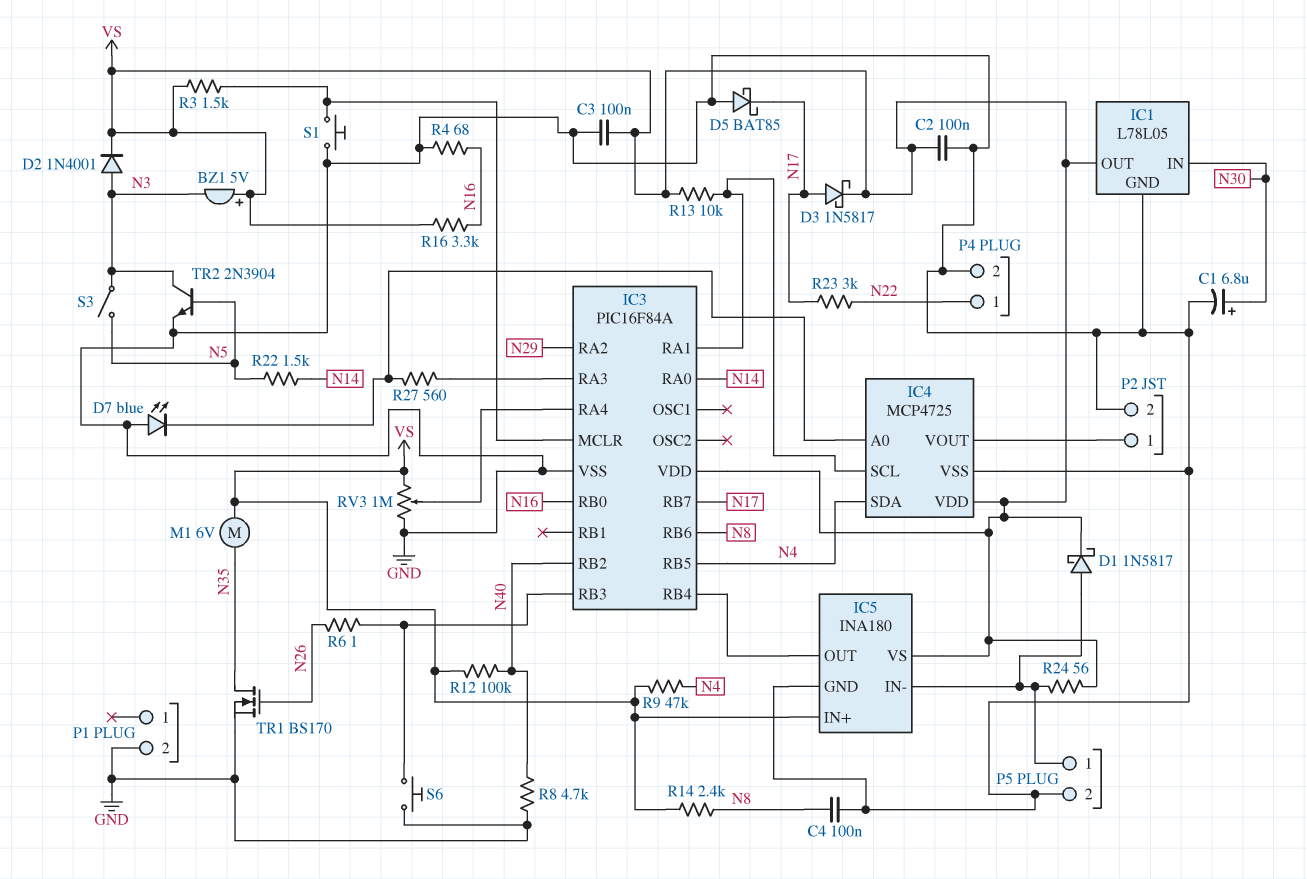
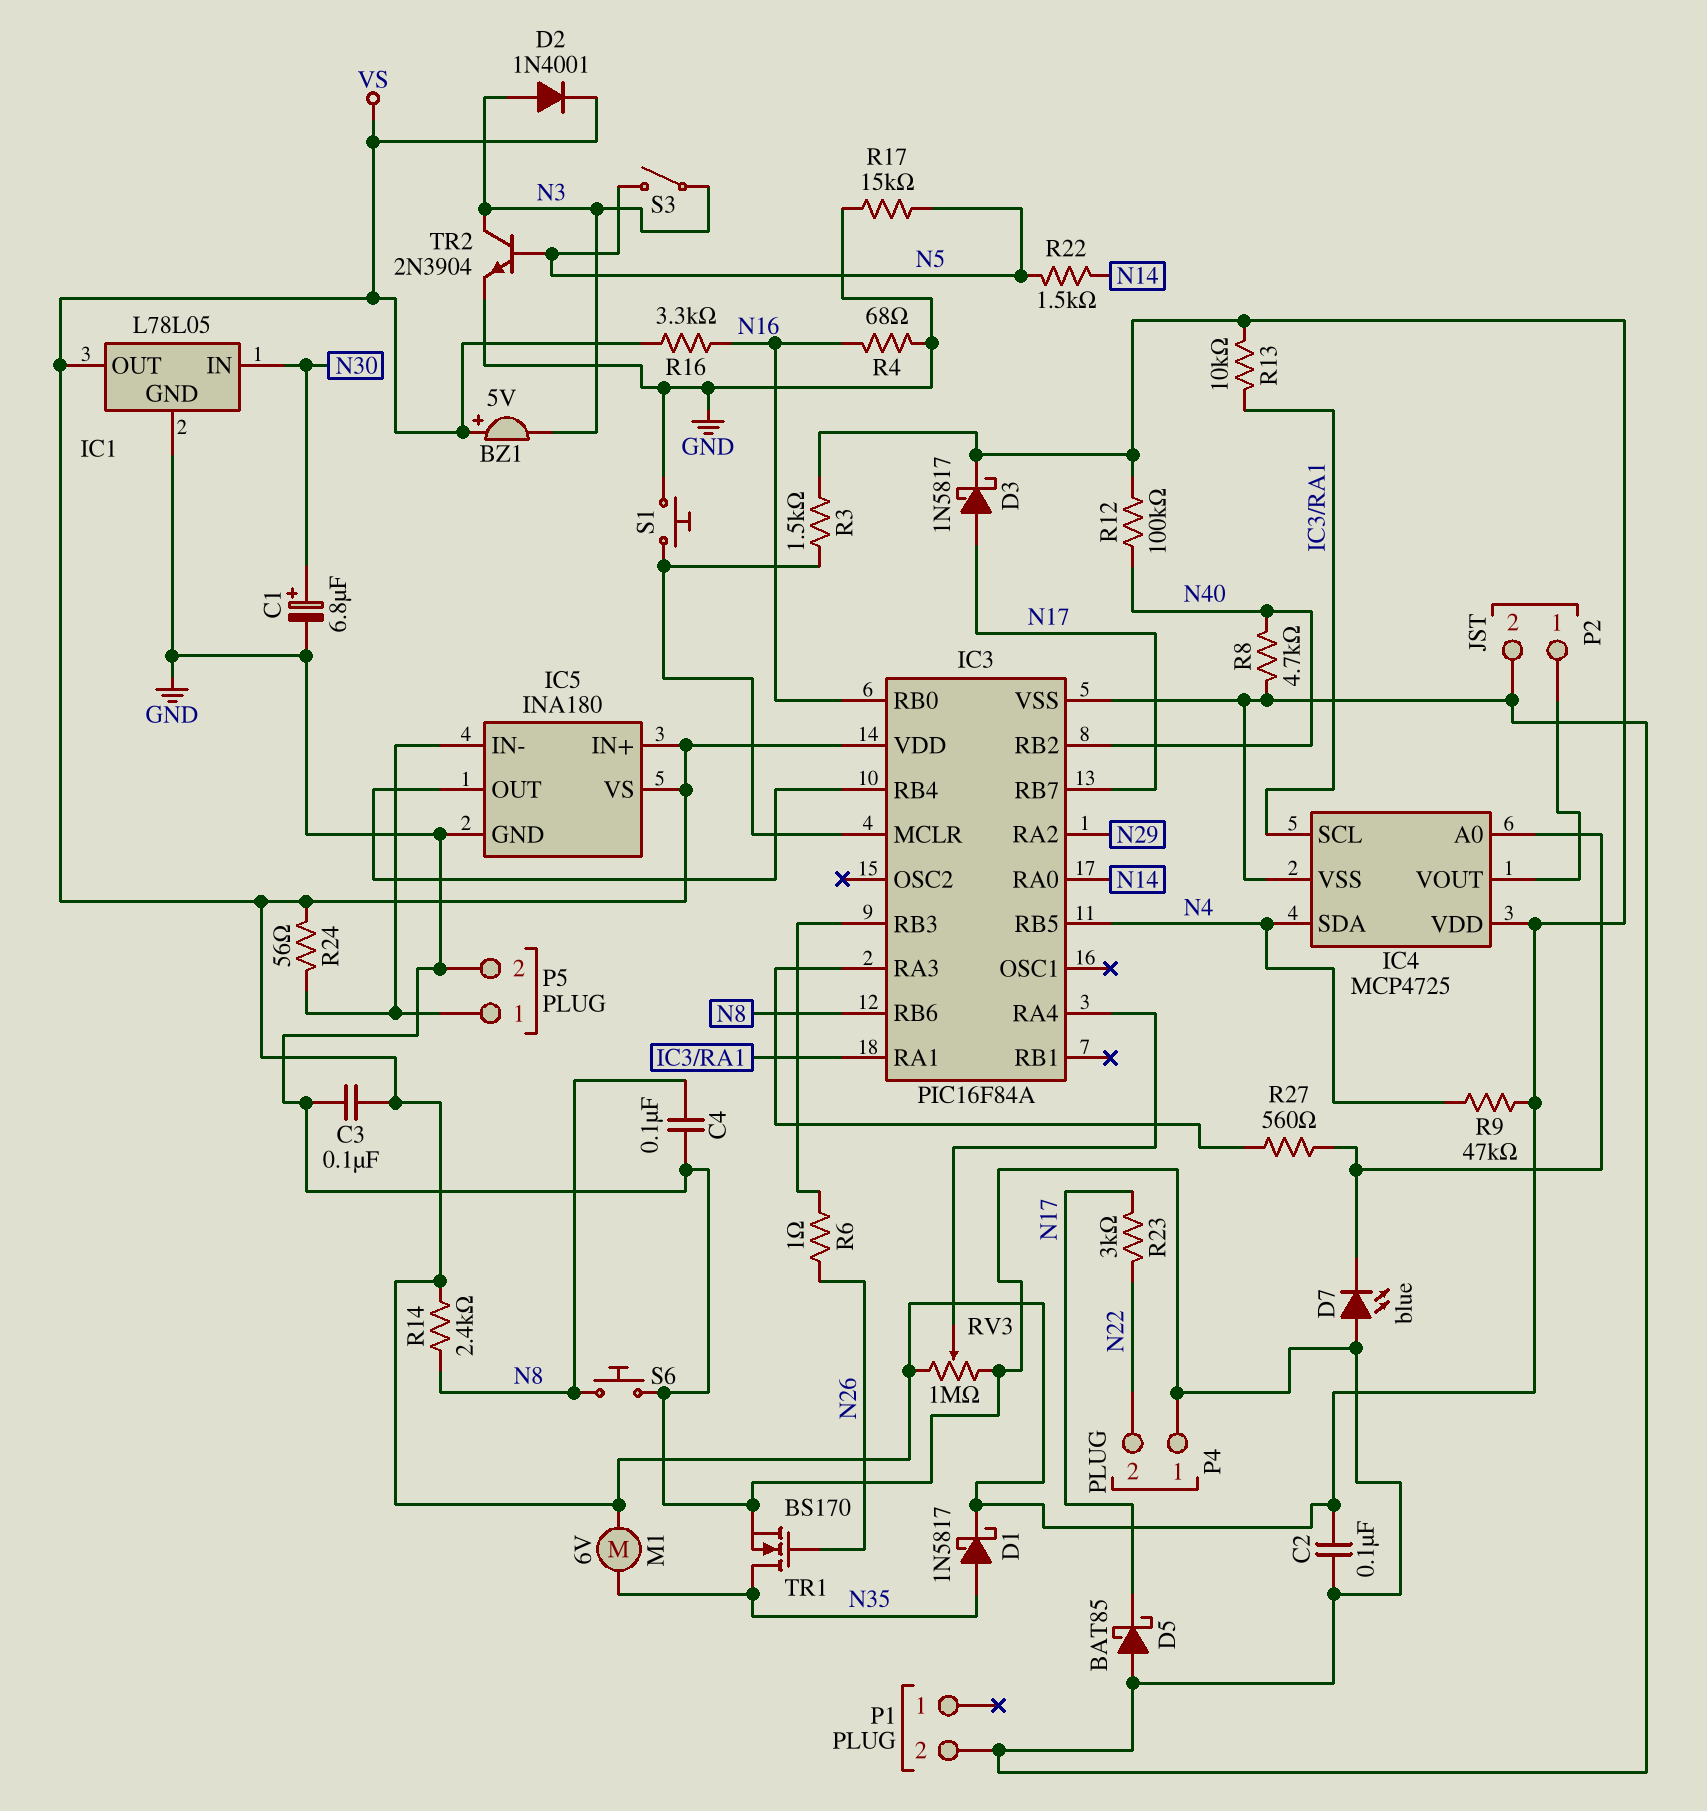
D1: schottky 1N5817 (A IC5/IN-, K VS) -> schottky 1N5817 (A N35, K VS)
P4 pin 1: N22 -> GND
P4 pin 2: GND -> N22
R17: none -> 15k (GND, N5)
S6: button (GND, IC3/RB3) -> button (GND, N8)

